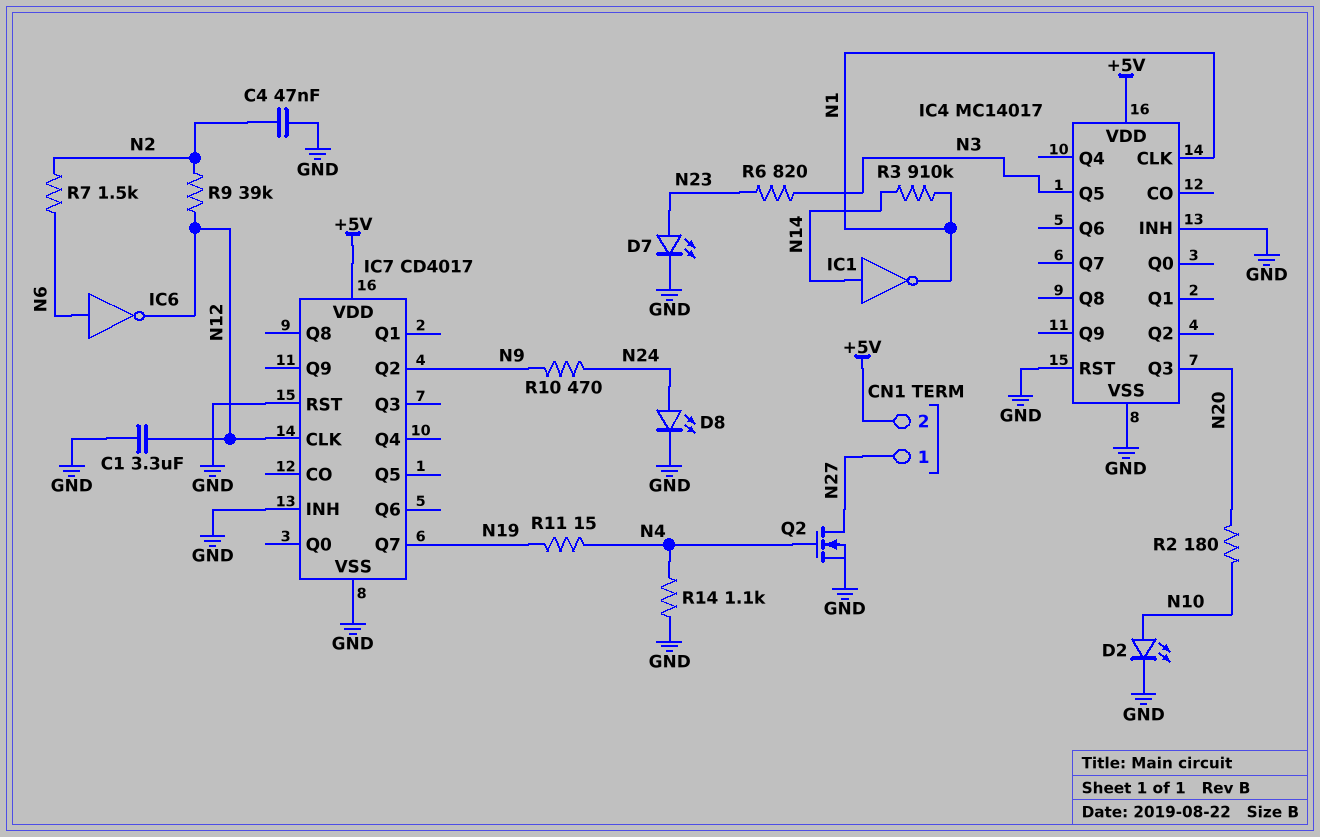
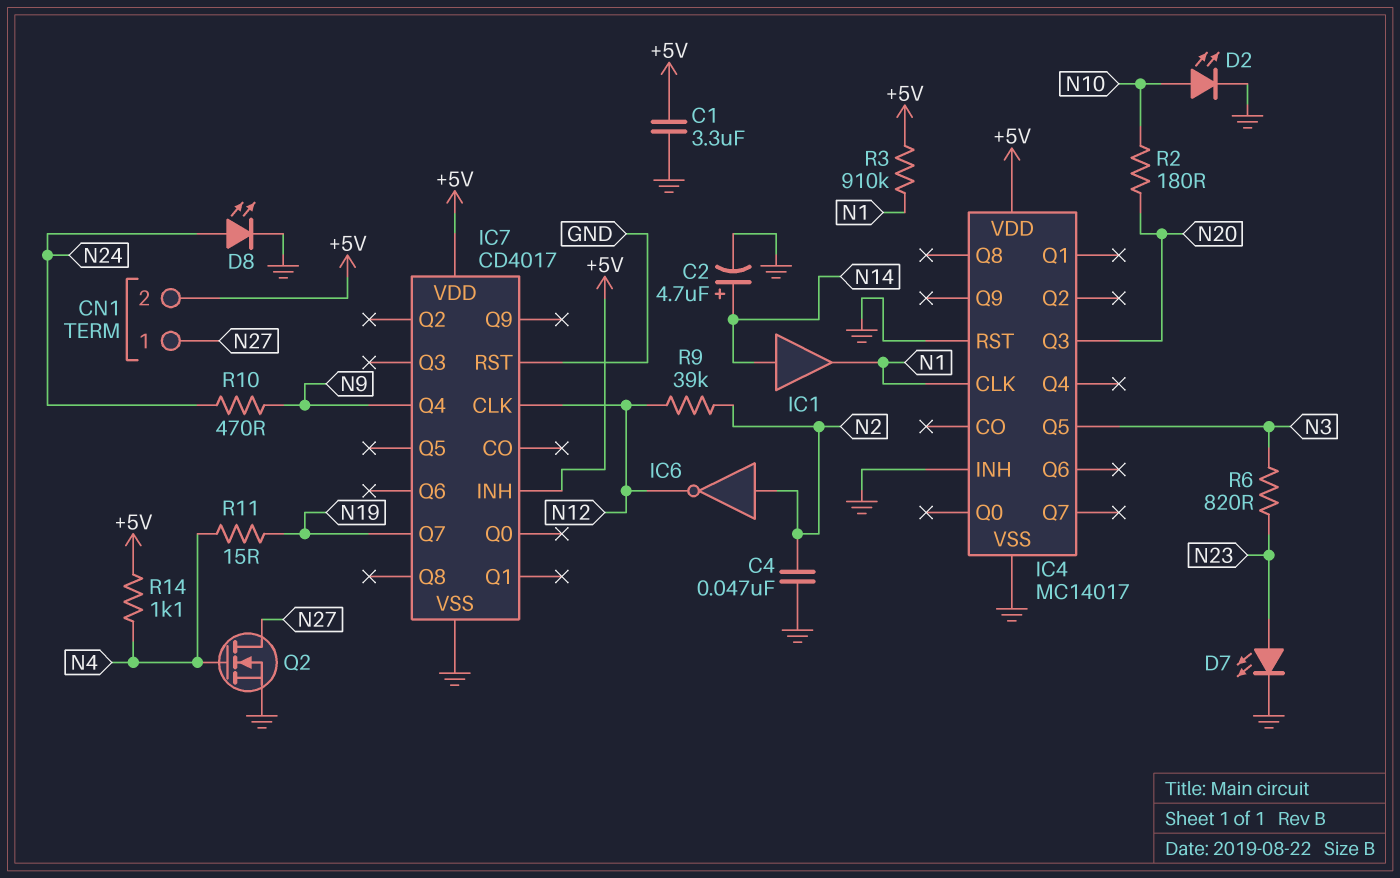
C1: 3.3uF (GND, N12) -> 3.3uF (+5V, GND)
C2: none -> 4.7uF (plus N14, minus GND)
IC1: NOT (in N14, out N1) -> buffer (in N14, out N1)
IC6: NOT (in N6, out N12) -> NOT (in N2, out N12)
IC7 pin INH: GND -> +5V
IC7 pin Q2: N9 -> none
IC7 pin Q4: none -> N9
R3: 910k (N1, N14) -> 910k (+5V, N1)
R7: 1.5k (N2, N6) -> none
R14: 1.1k (GND, N4) -> 1.1k (+5V, N4)

